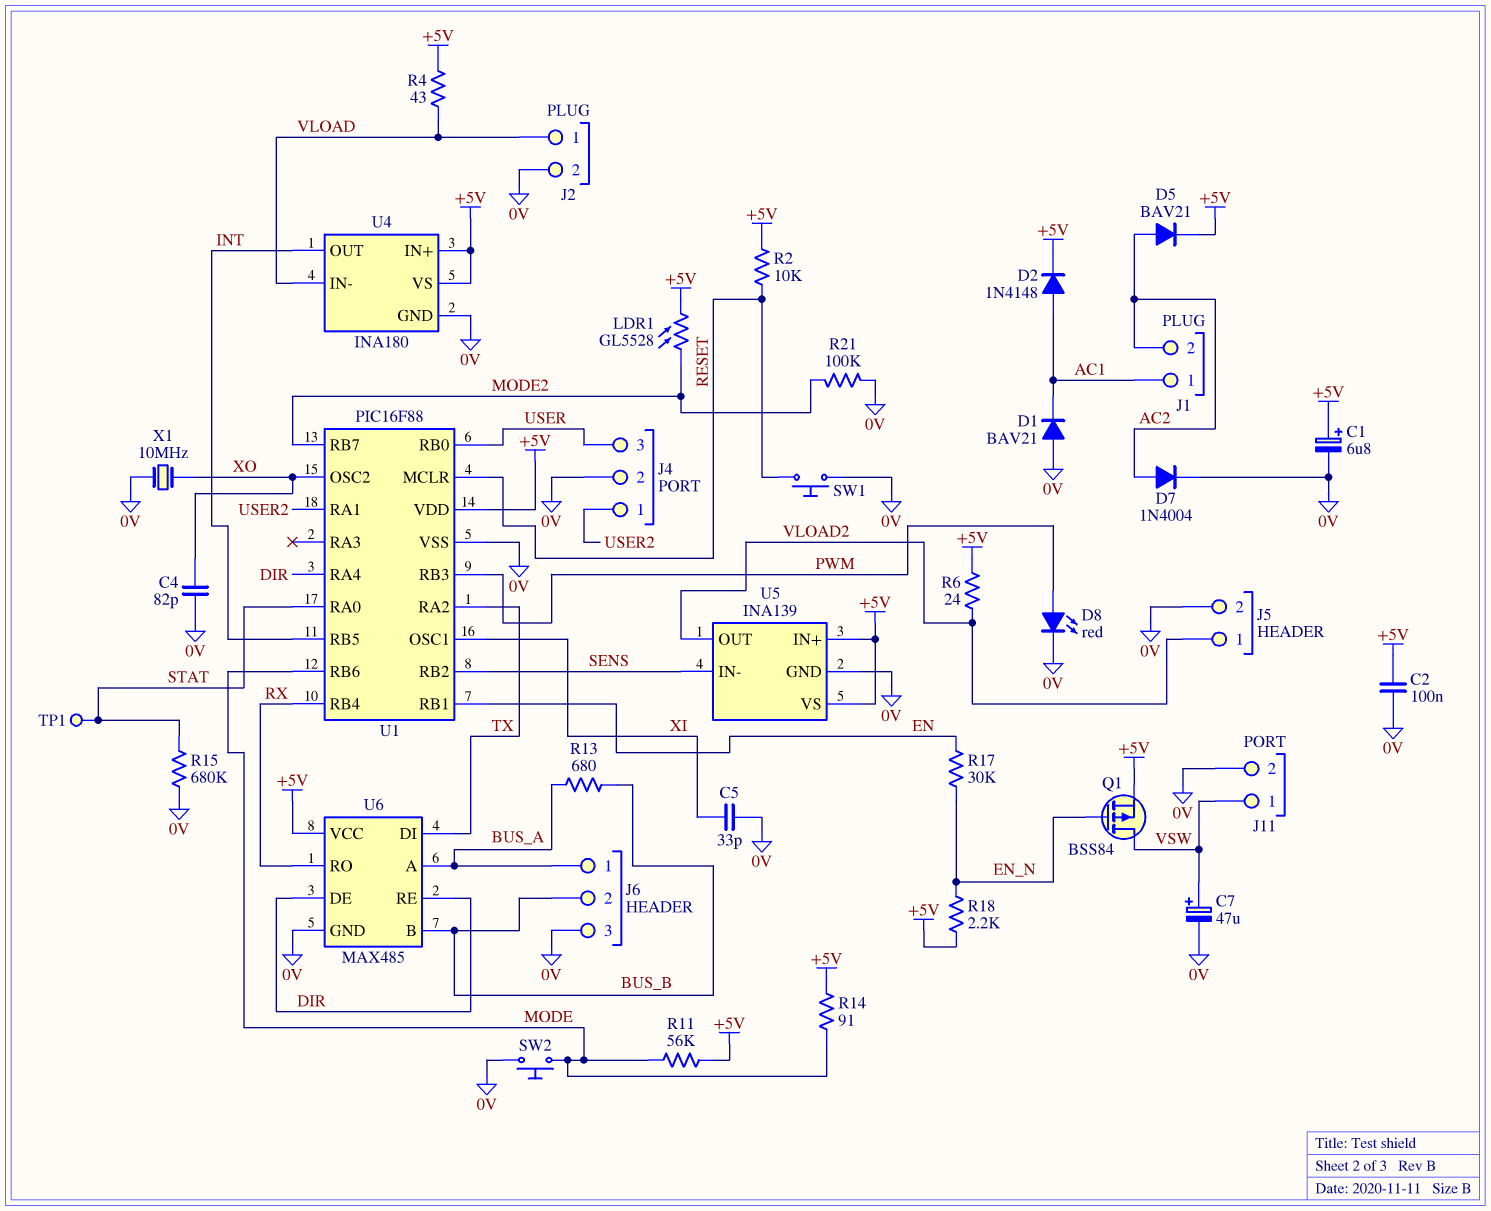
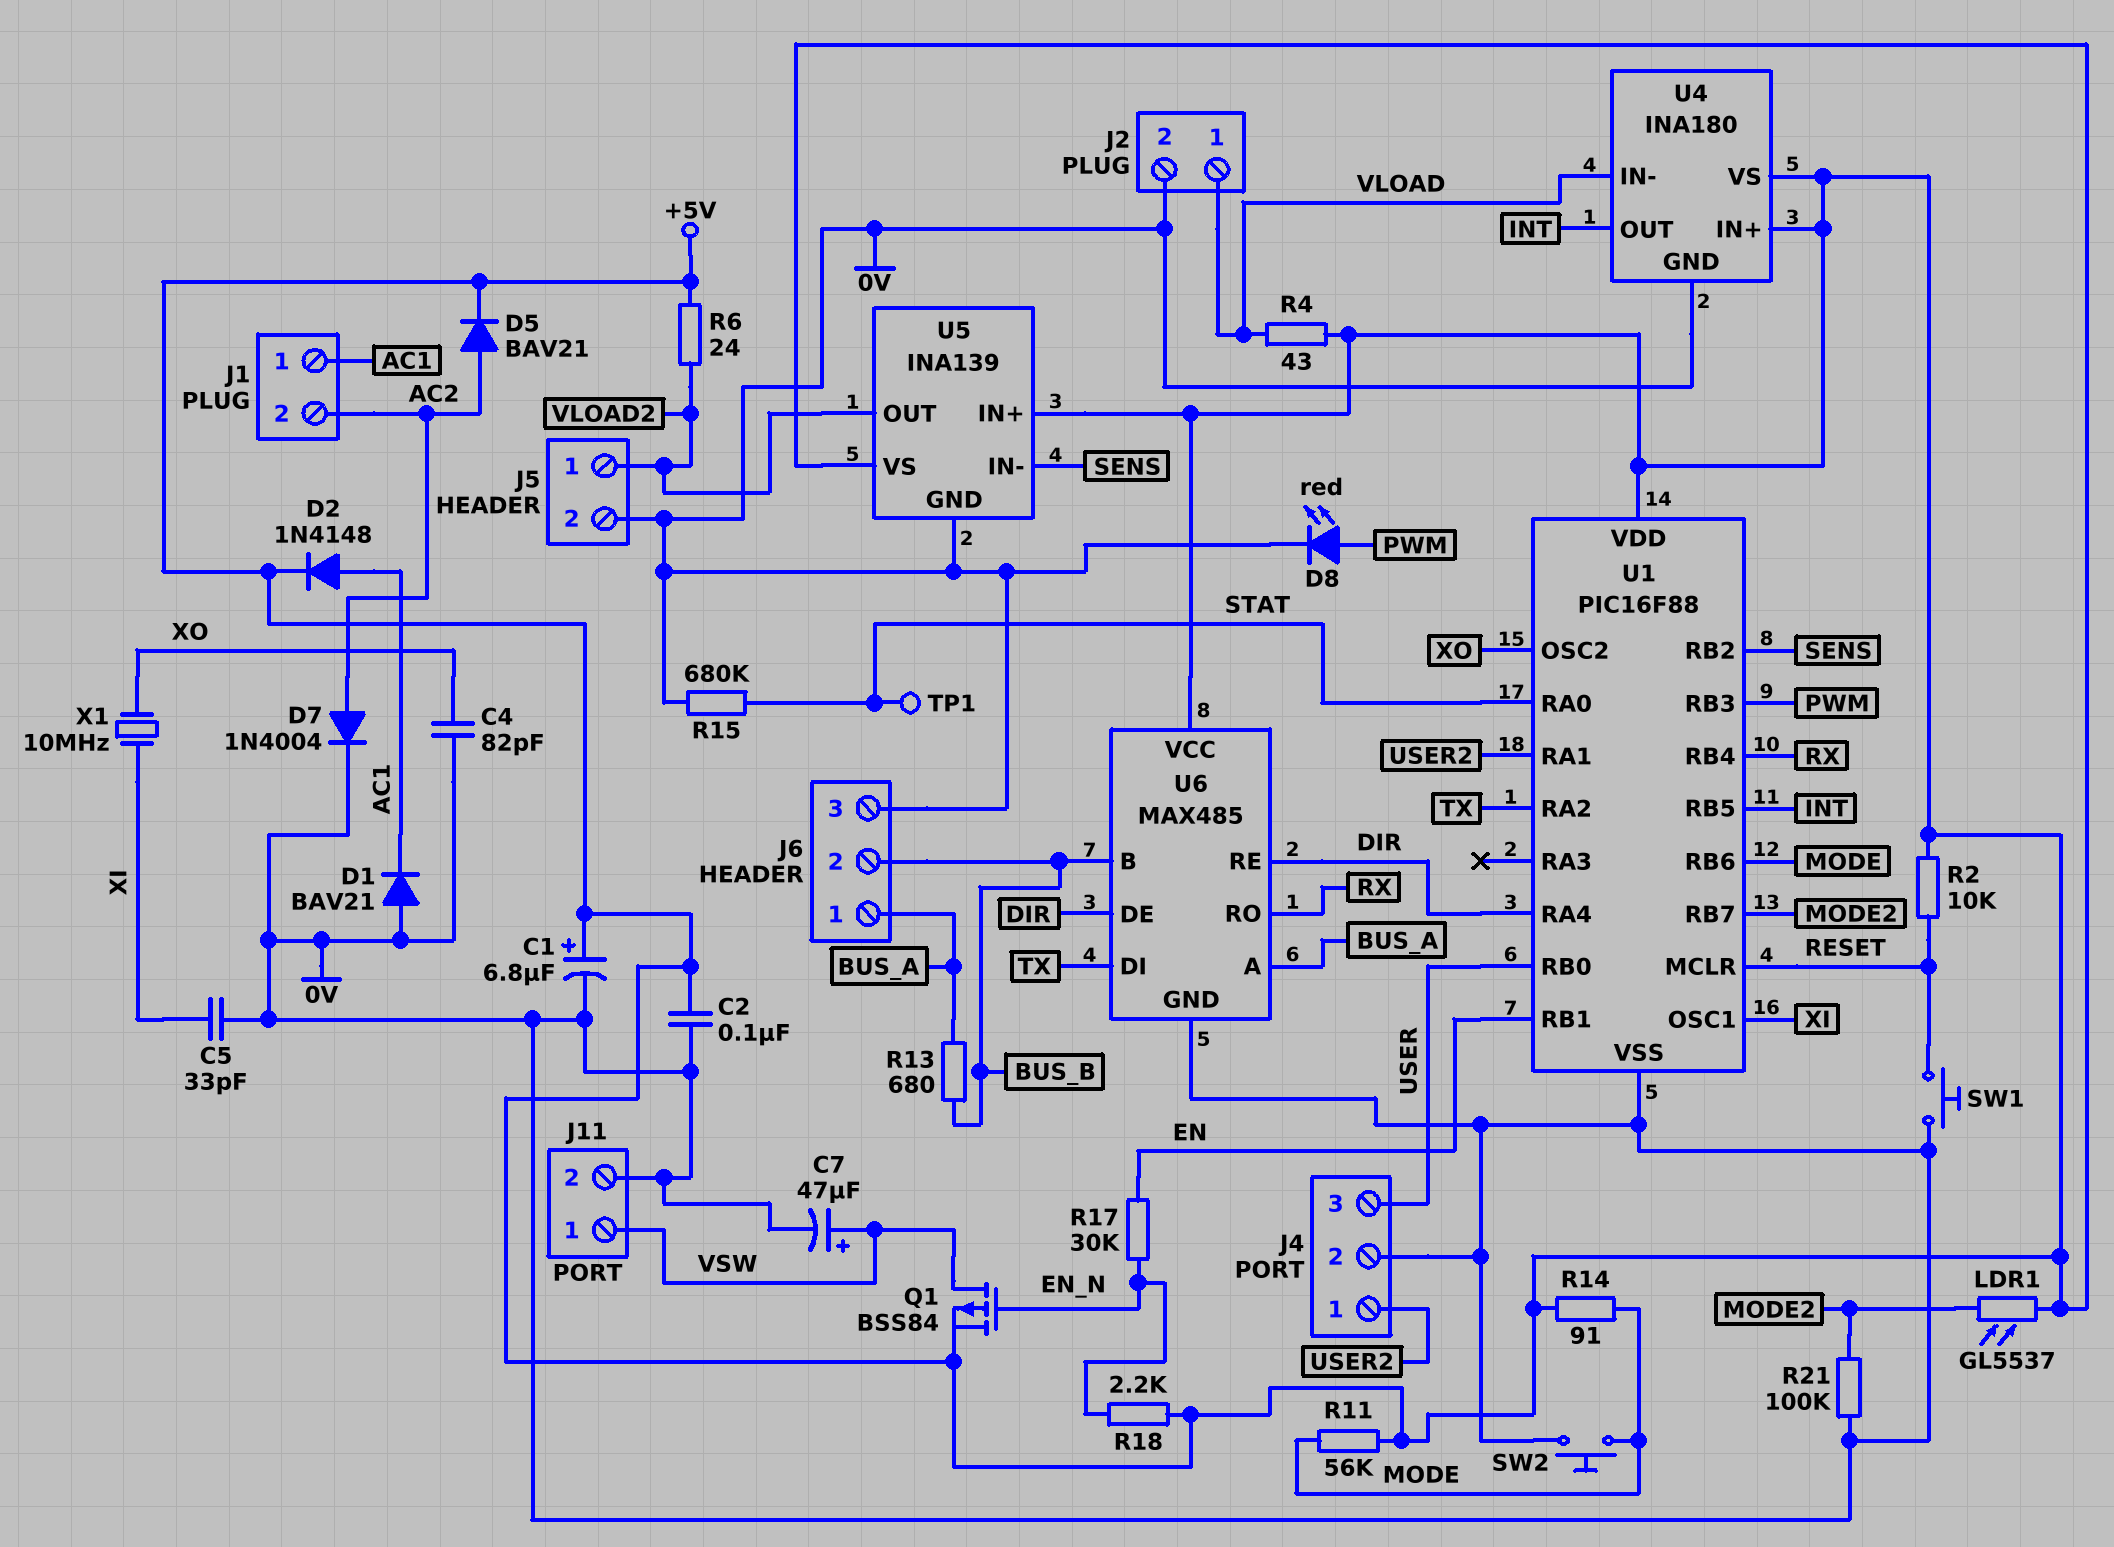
LDR1: GL5528 (+5V, MODE2) -> GL5537 (+5V, MODE2)
X1: 10MHz (0V, XO) -> 10MHz (XI, XO)

